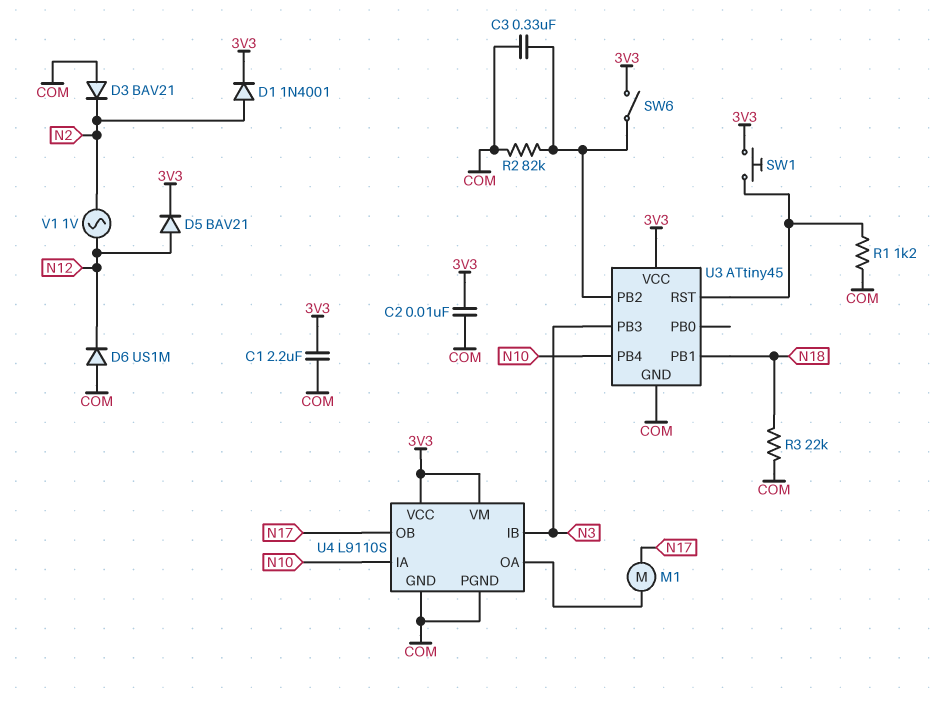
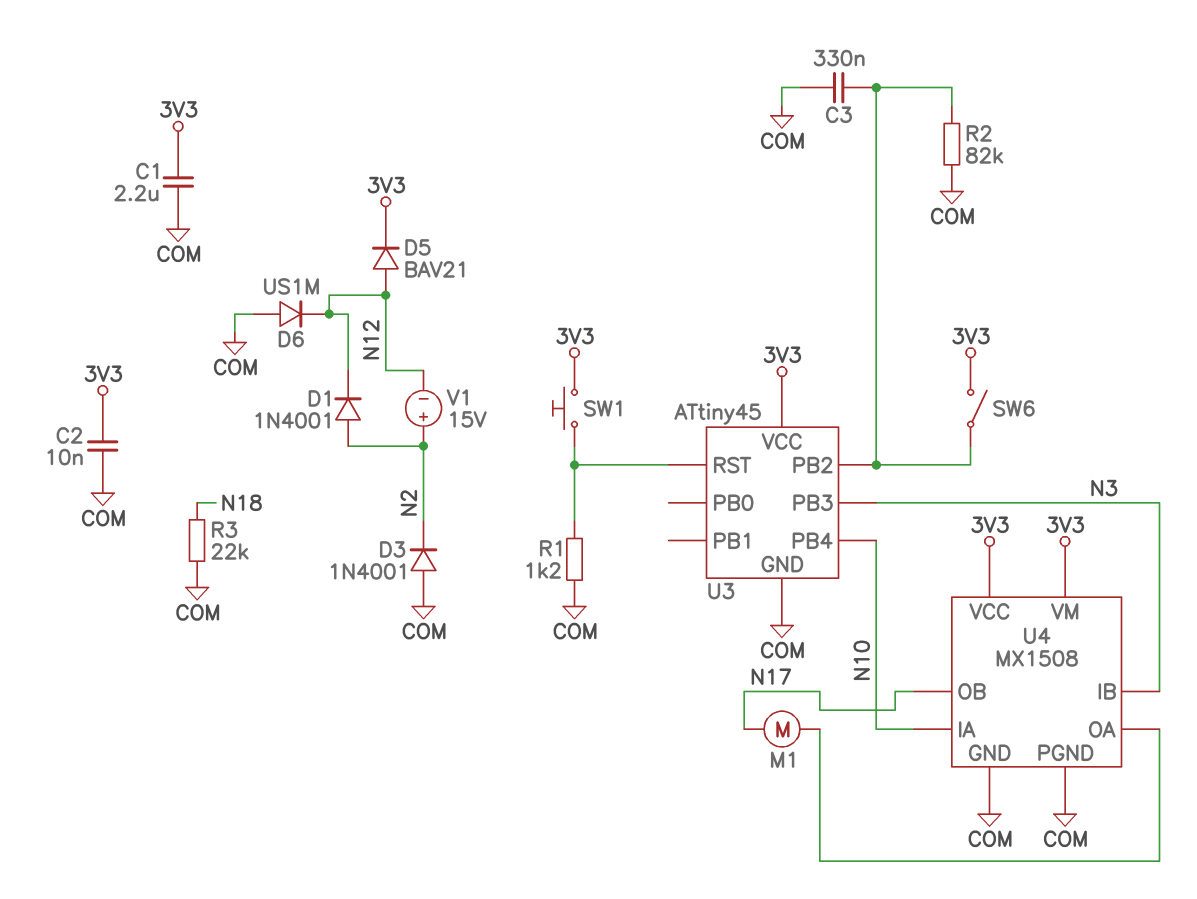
D1: diode 1N4001 (A N2, K 3V3) -> diode 1N4001 (A N2, K N12)
D3: diode BAV21 (A COM, K N2) -> diode 1N4001 (A COM, K N2)
U3 pin PB1: N18 -> none
U4: L9110S -> MX1508
V1: AC 1V (N2, N12) -> 15V (plus N2, minus N12)

